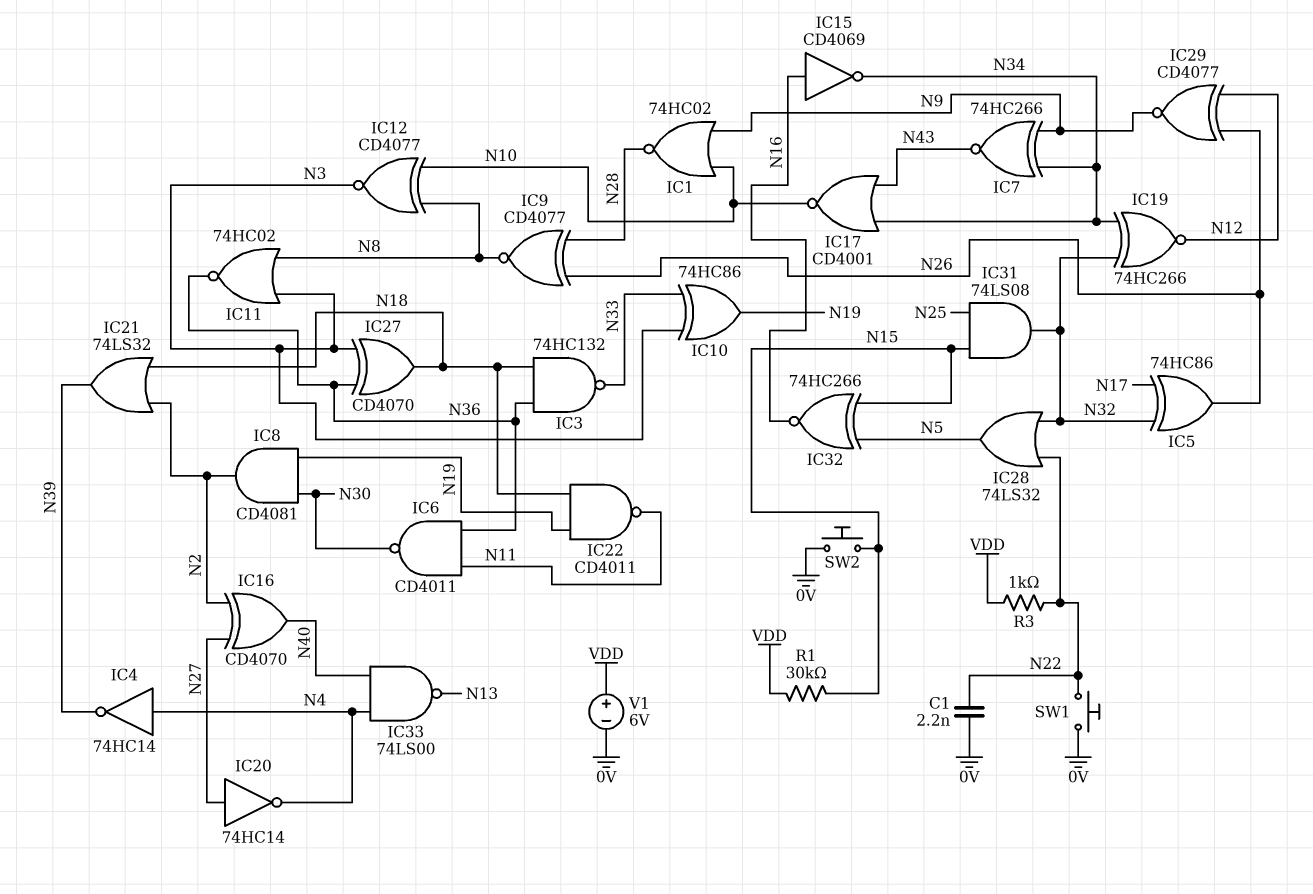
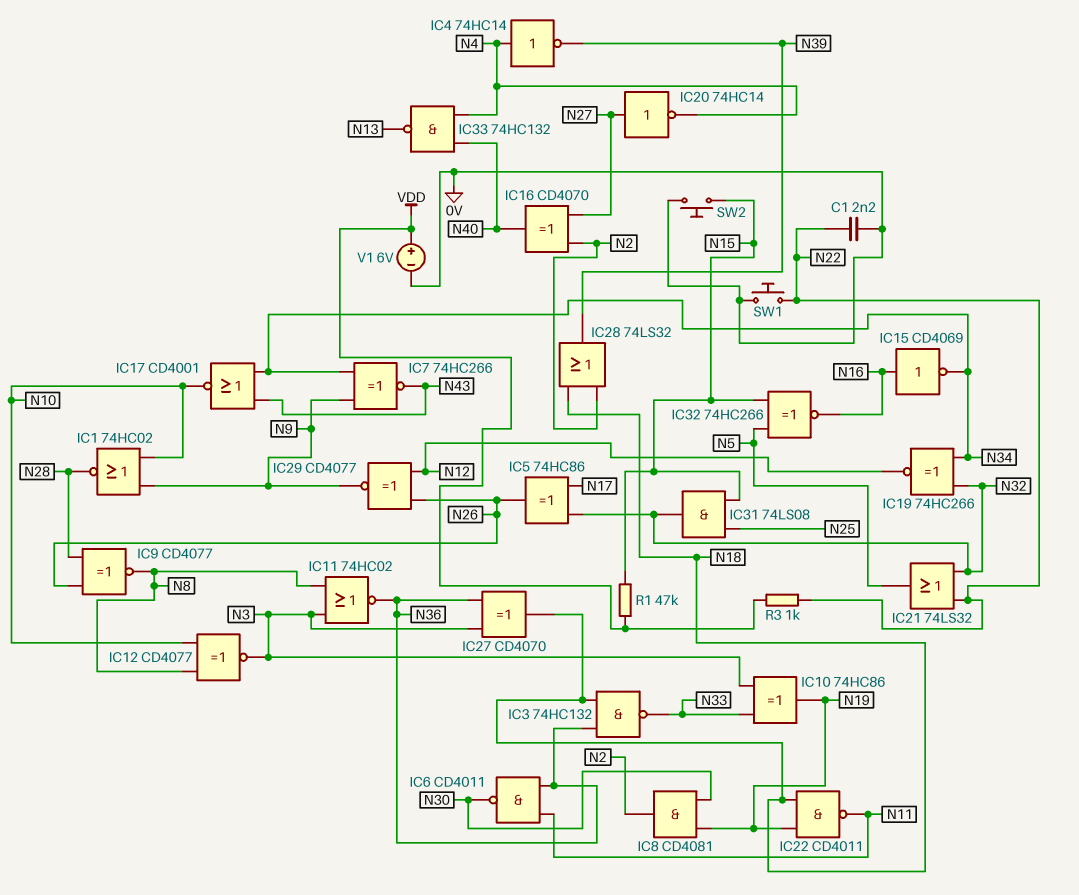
IC21: OR 74LS32 (in N2, in N18, out N39) -> OR 74LS32 (in N22, in N32, out N5)
IC28: OR 74LS32 (in N22, in N32, out N5) -> OR 74LS32 (in N2, in N18, out N39)
IC33: NAND 74LS00 (in N4, in N40, out N13) -> NAND 74HC132 (in N4, in N40, out N13)
R1: 30k (N15, VDD) -> 47k (N15, VDD)

